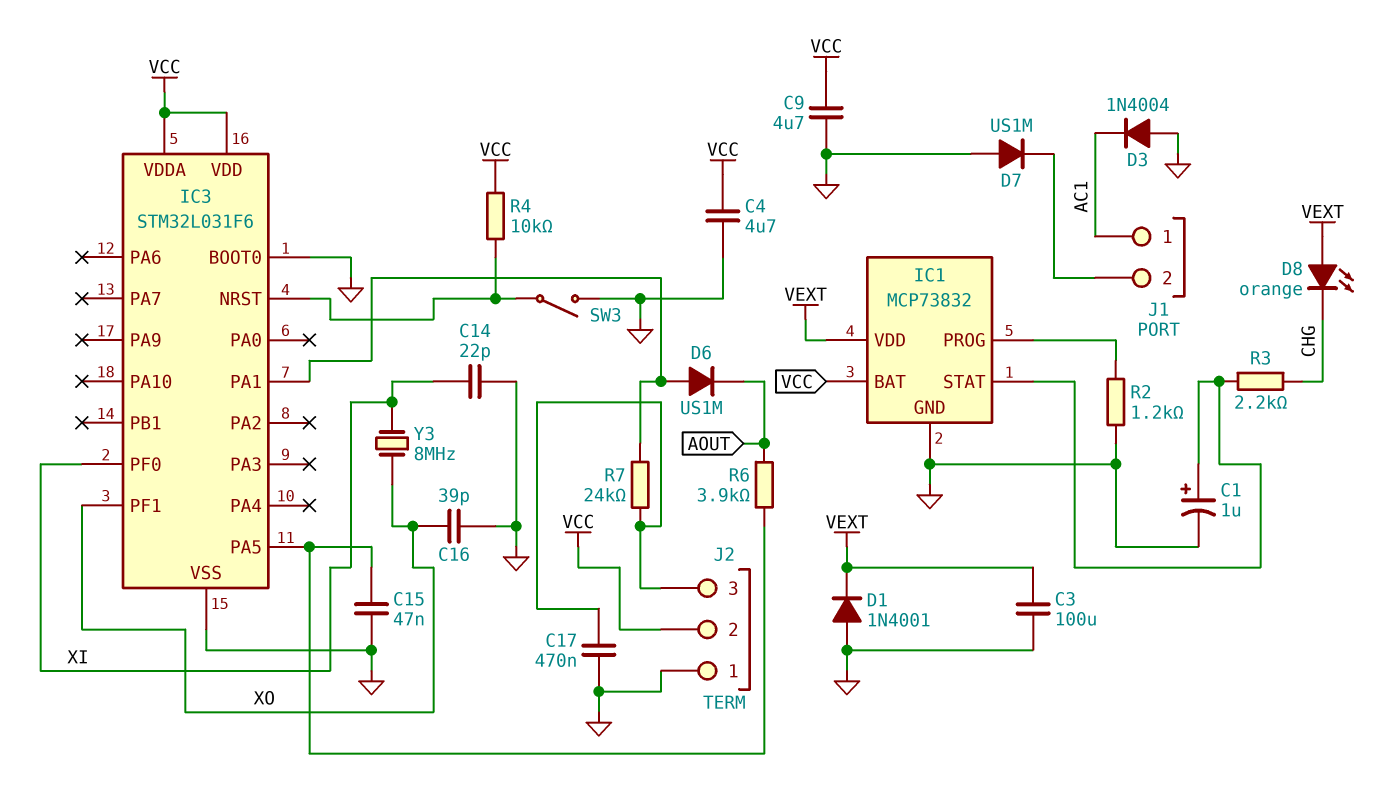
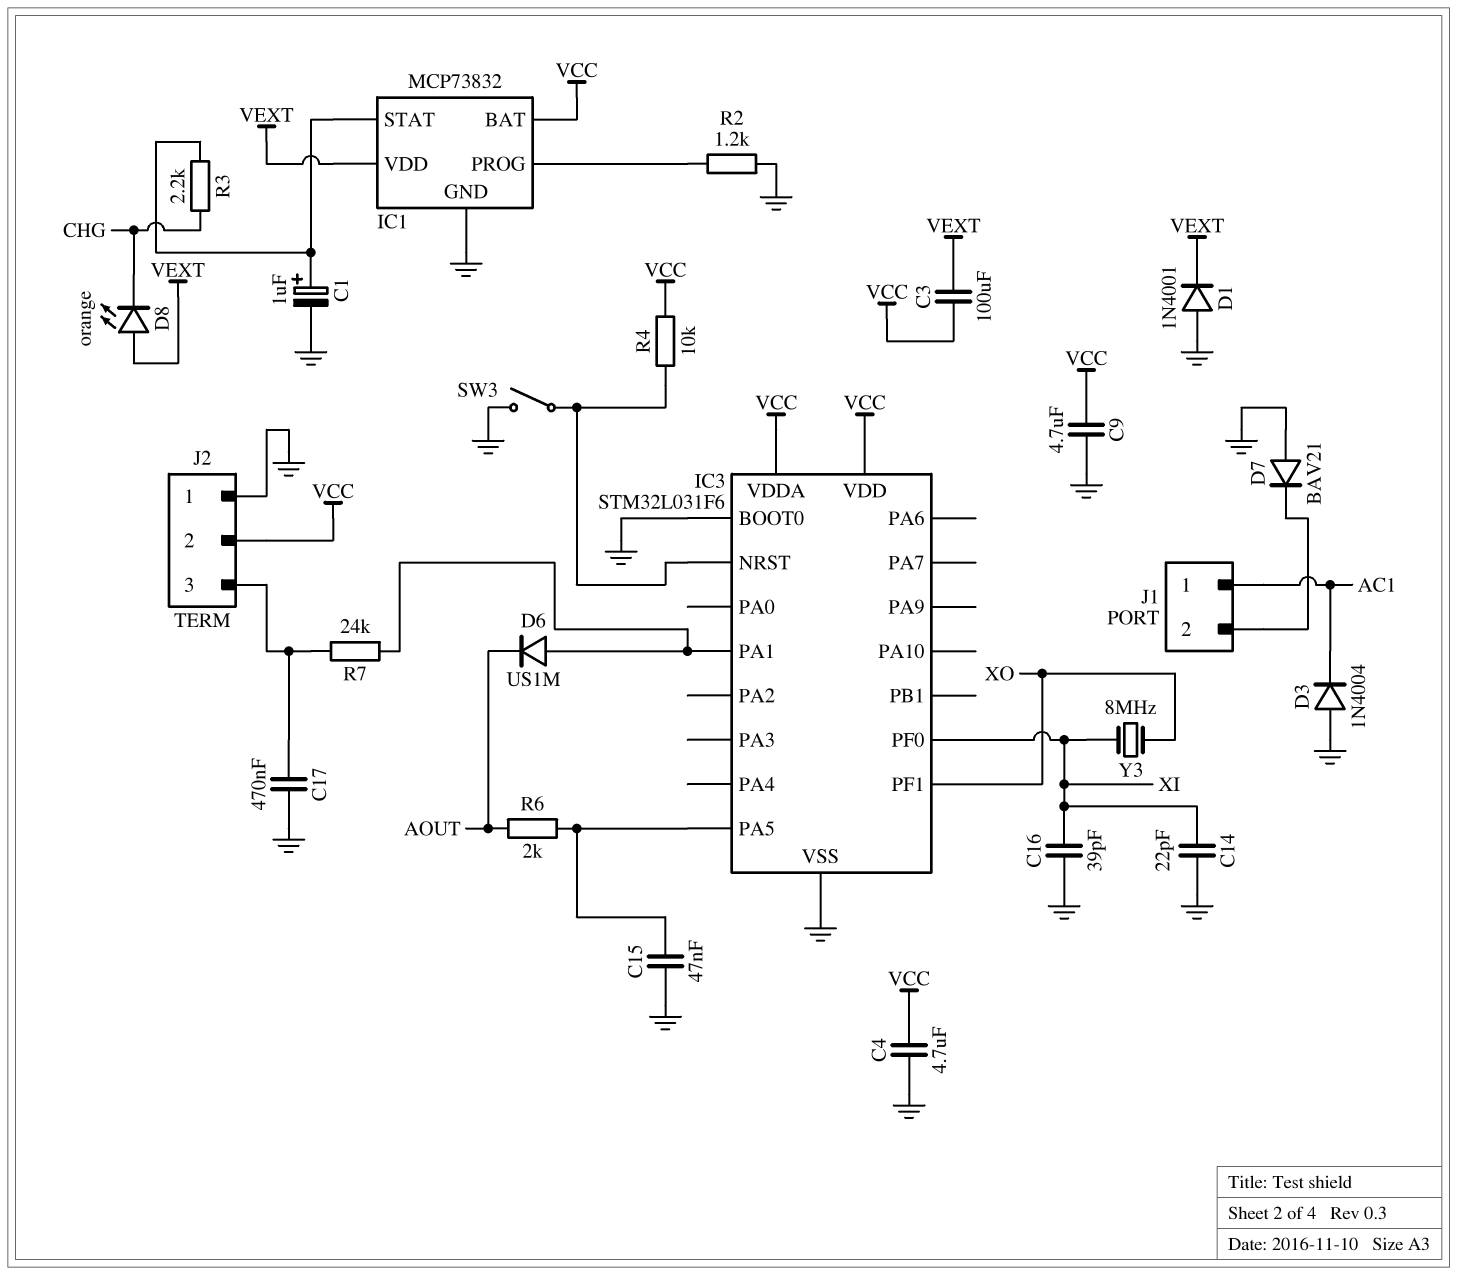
C3: 100uF (GND, VEXT) -> 100uF (VCC, VEXT)
C16: 39pF (GND, XO) -> 39pF (GND, XI)
D7: diode US1M (A GND, K J1/2) -> diode BAV21 (A GND, K J1/2)
R6: 3.9k (AOUT, IC3/PA5) -> 2k (AOUT, IC3/PA5)

